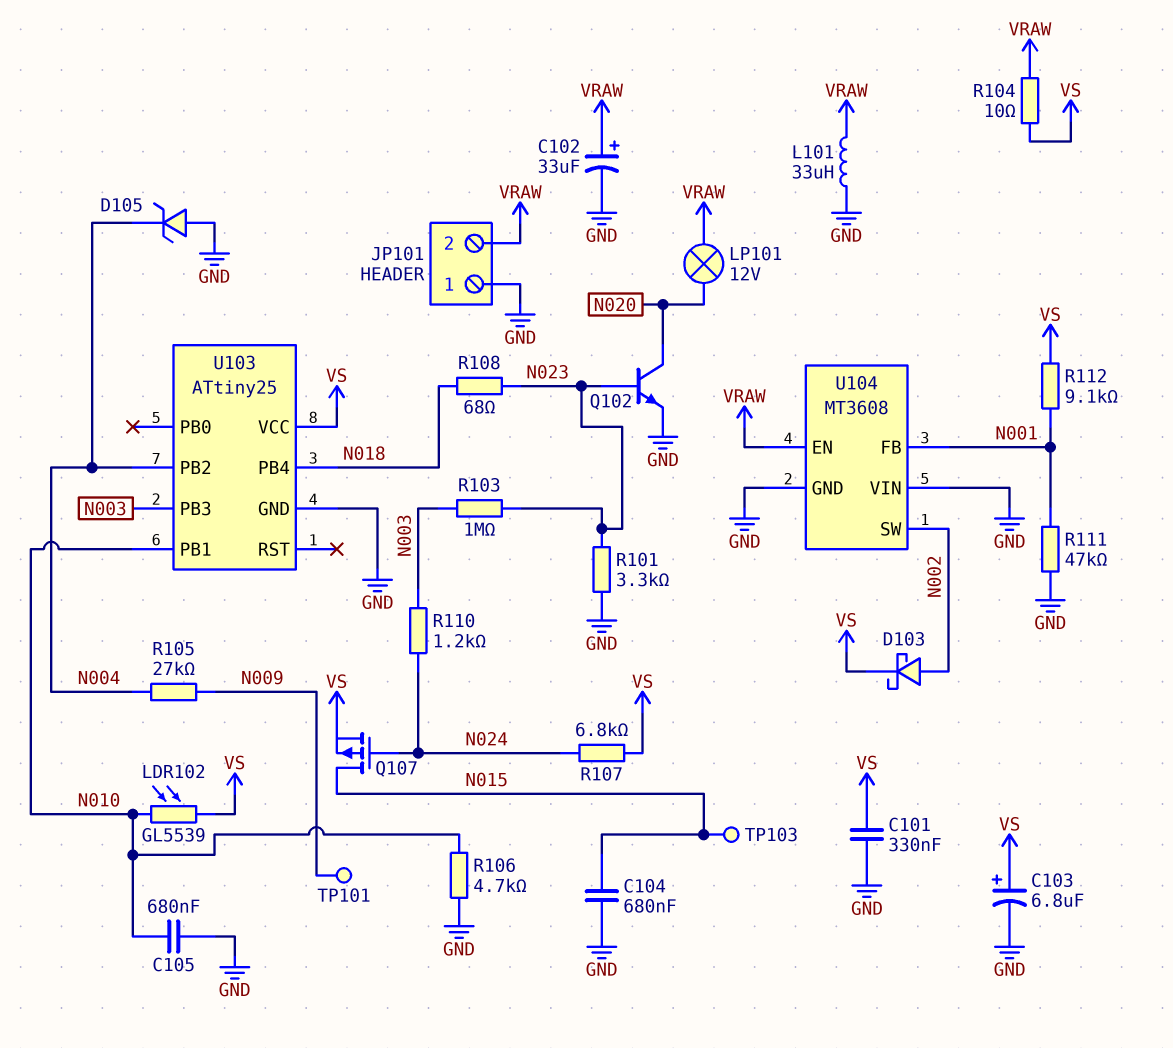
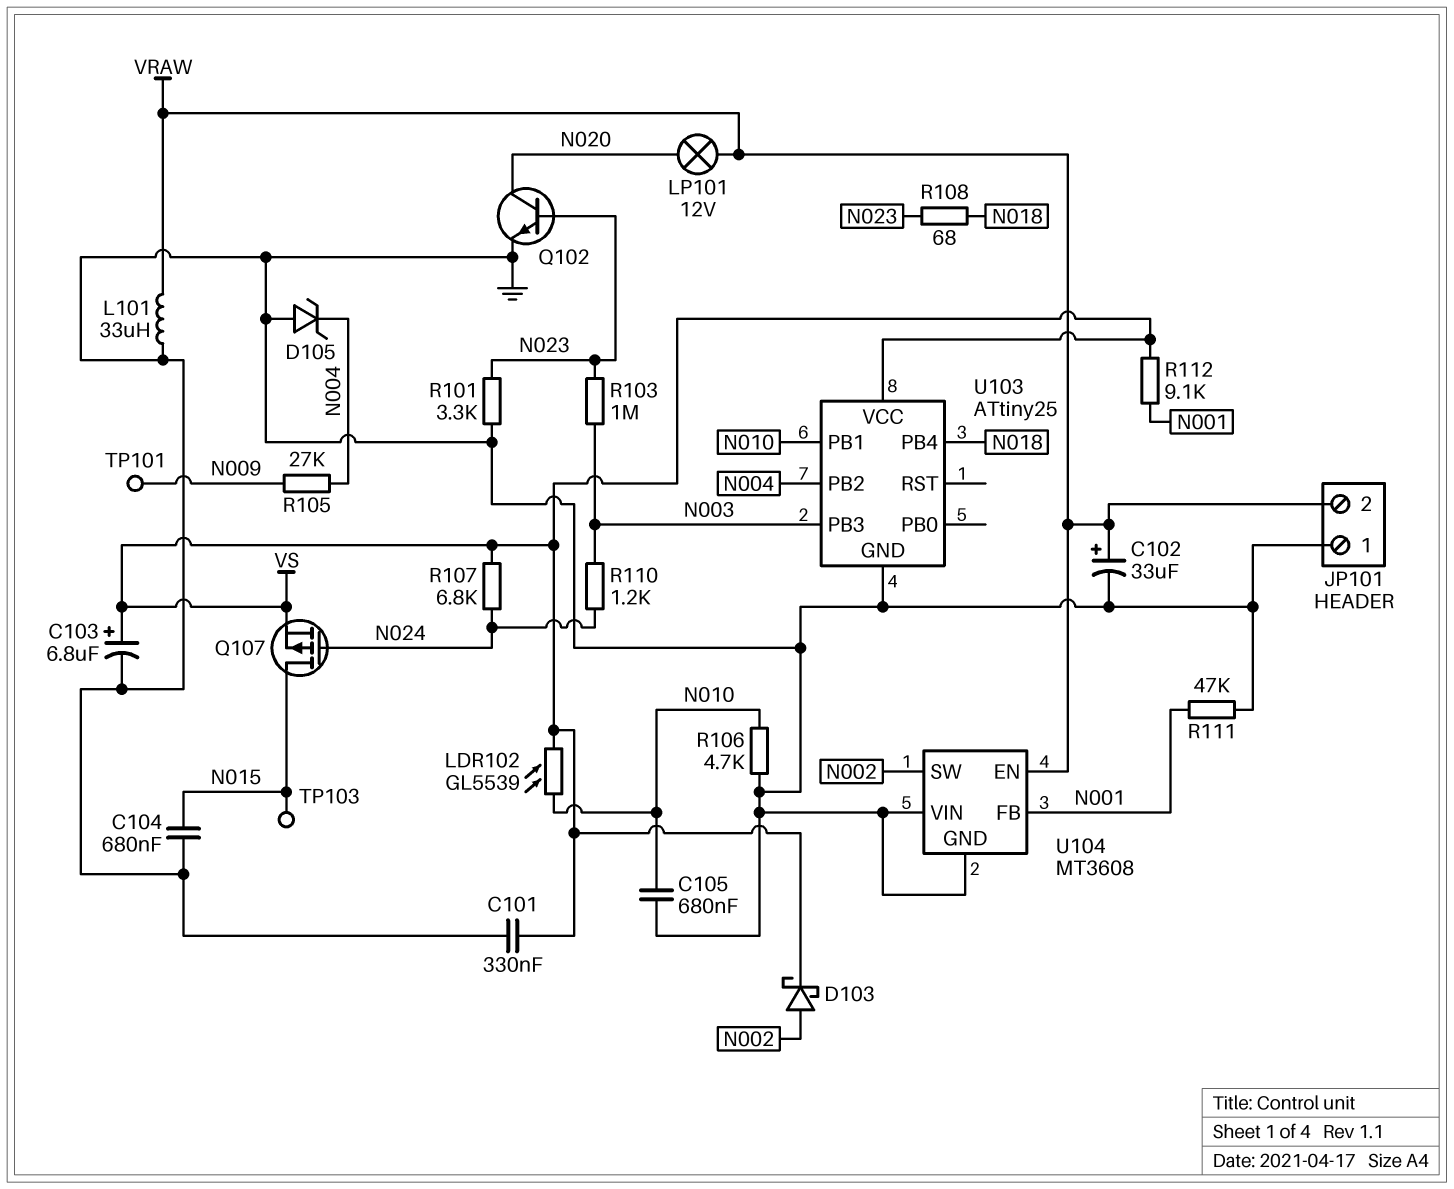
R104: 10 (VRAW, VS) -> none

